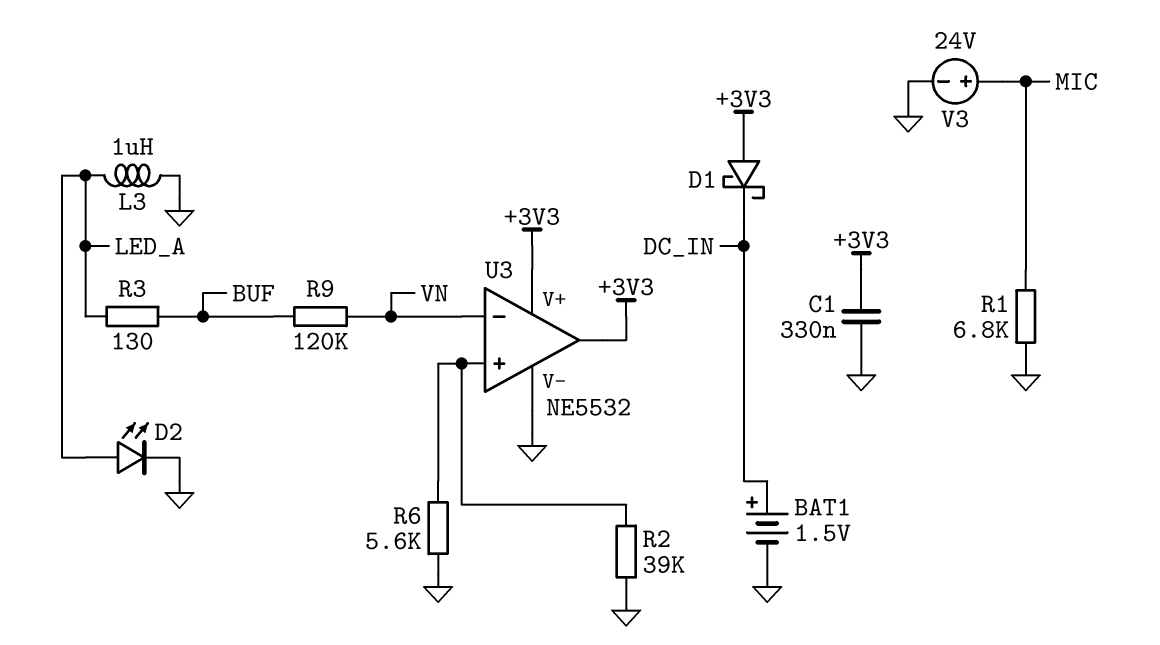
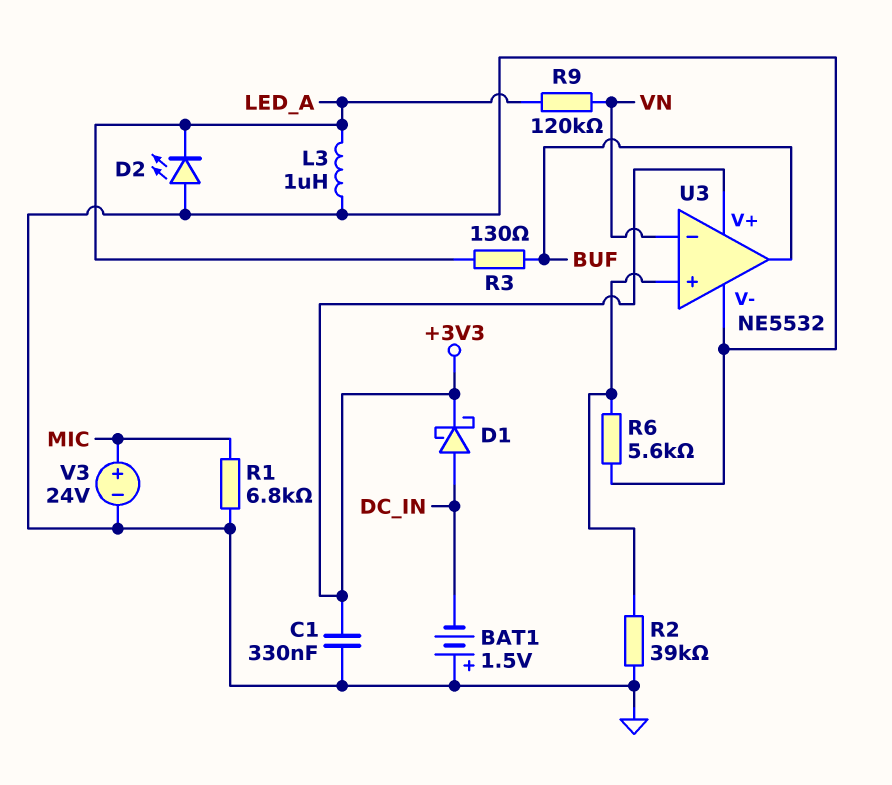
BAT1: 1.5V (plus DC_IN, minus GND) -> 1.5V (plus GND, minus DC_IN)
D1: schottky (A +3V3, K DC_IN) -> schottky (A DC_IN, K +3V3)
D2: LED (A LED_A, K GND) -> LED (A GND, K LED_A)
R9: 120k (BUF, VN) -> 120k (LED_A, VN)
U3 pin out: +3V3 -> BUF

